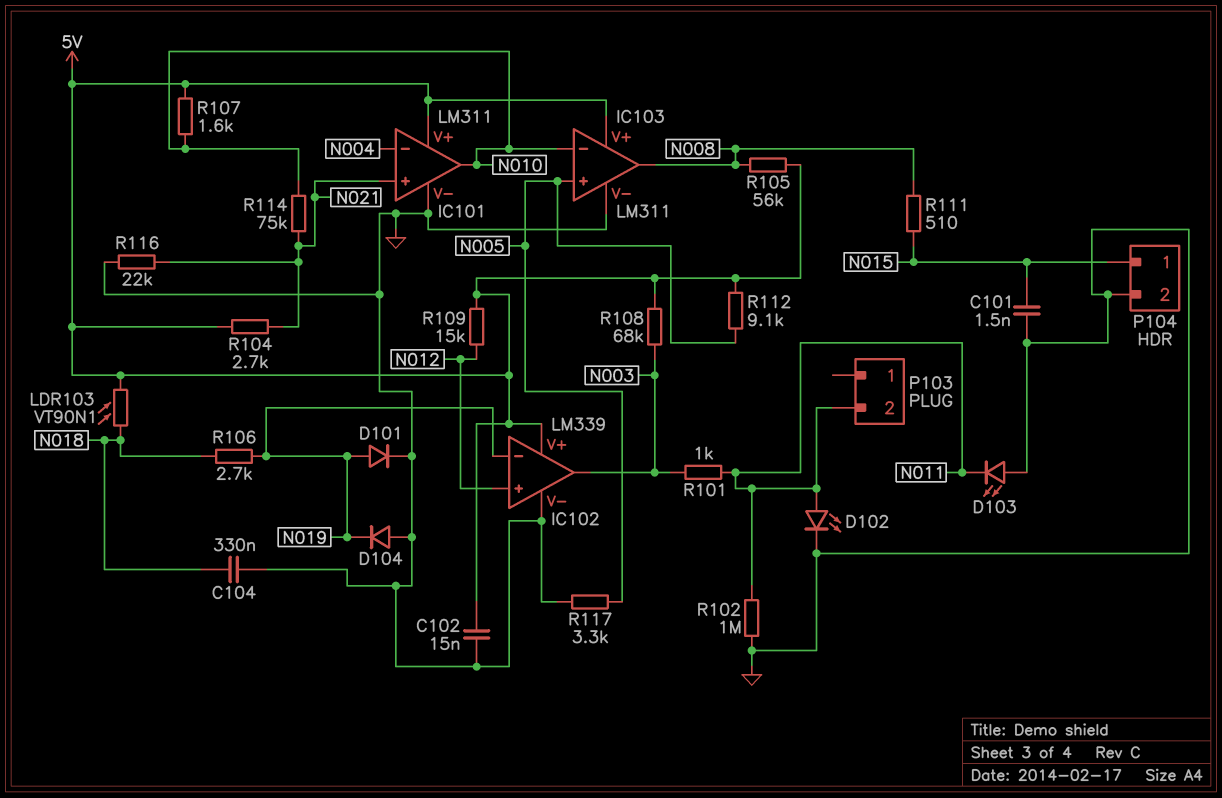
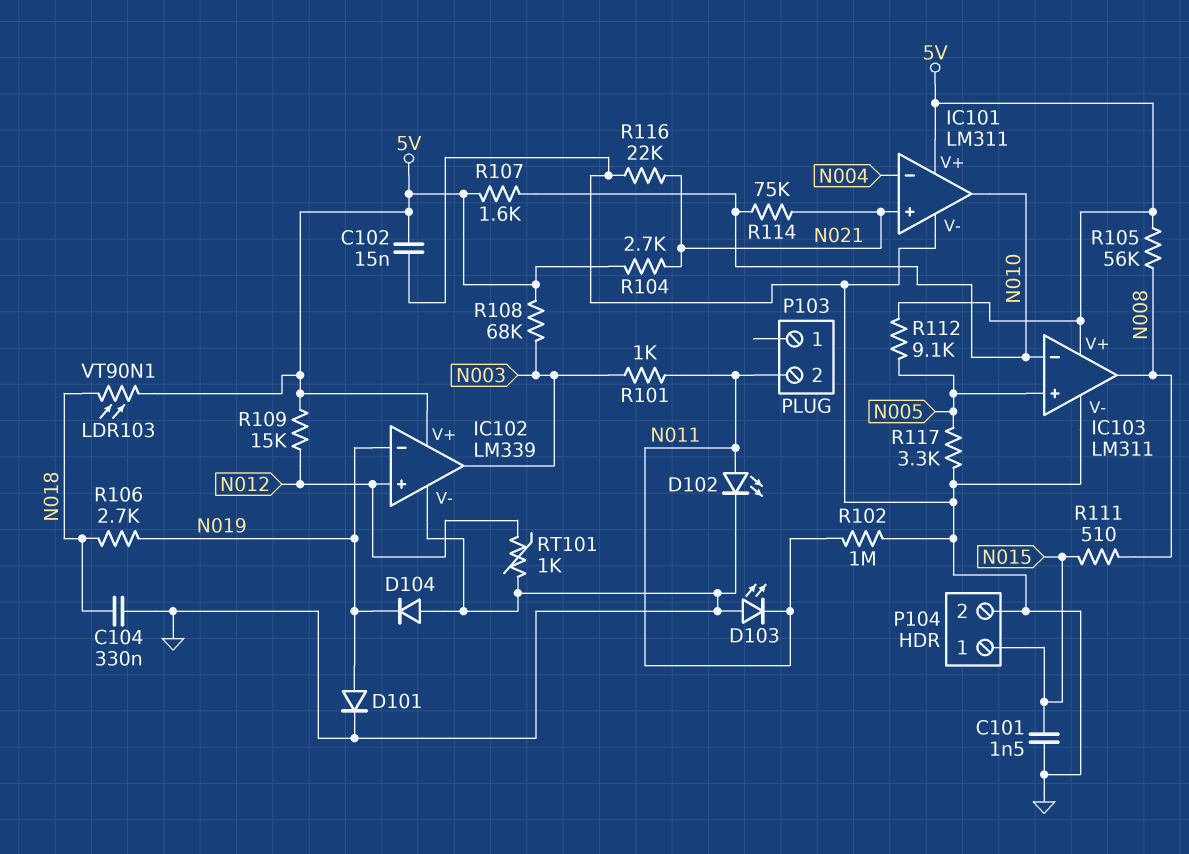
RT101: none -> 1k (GND, N012)

